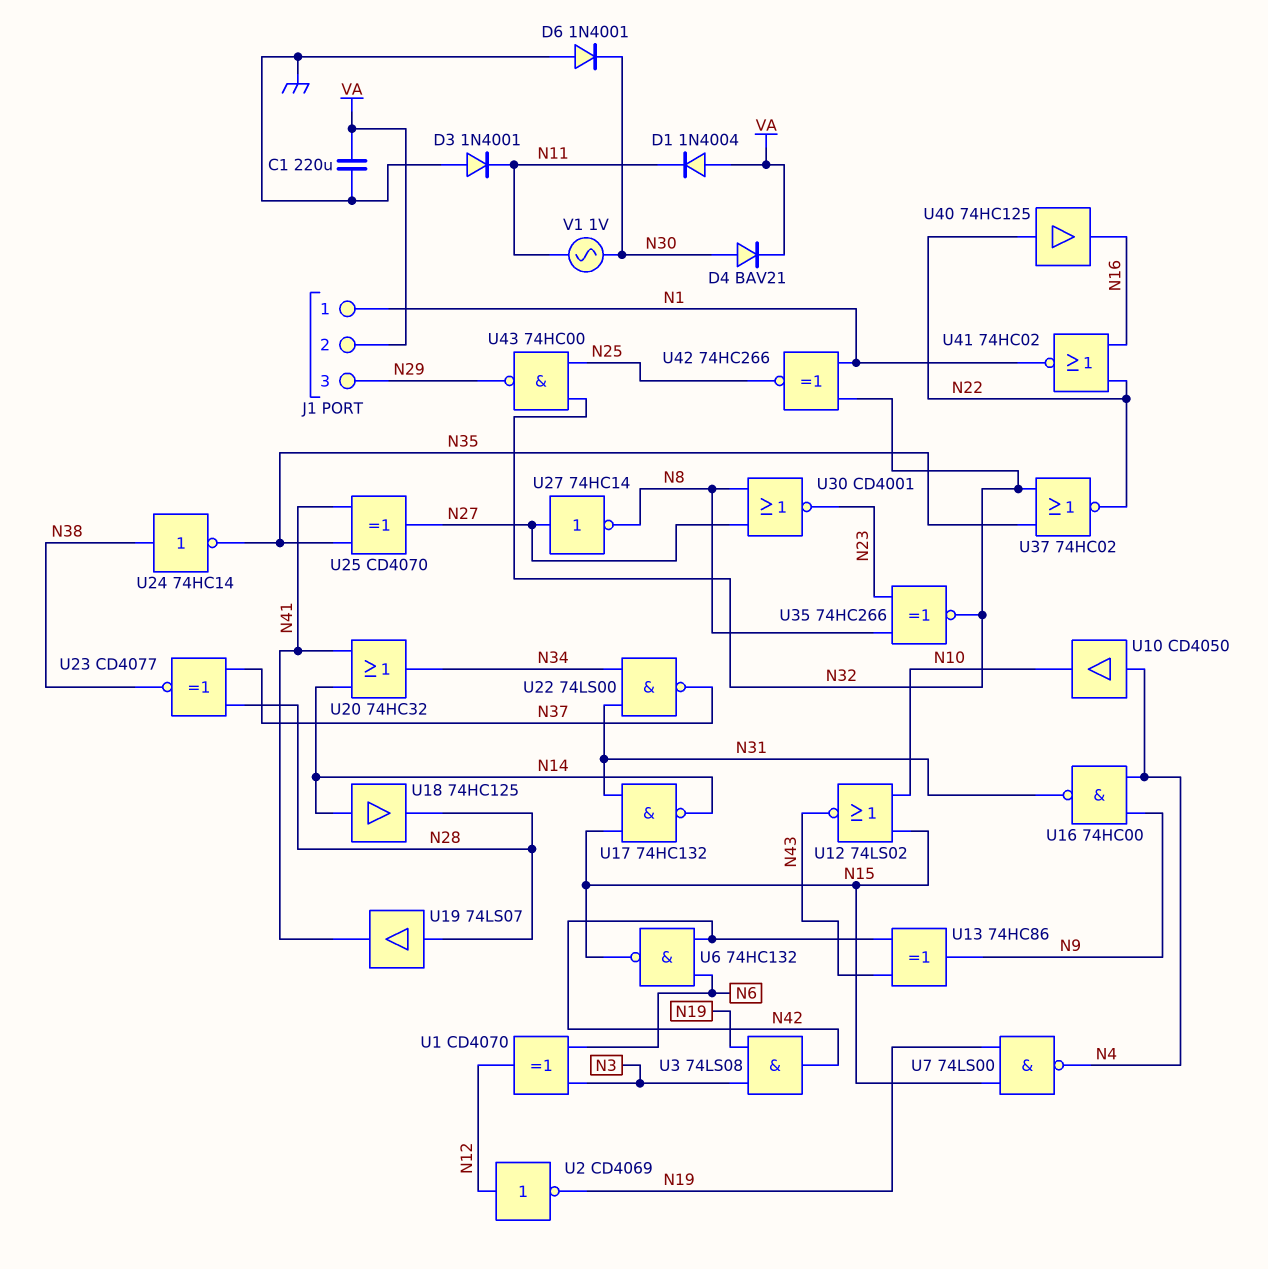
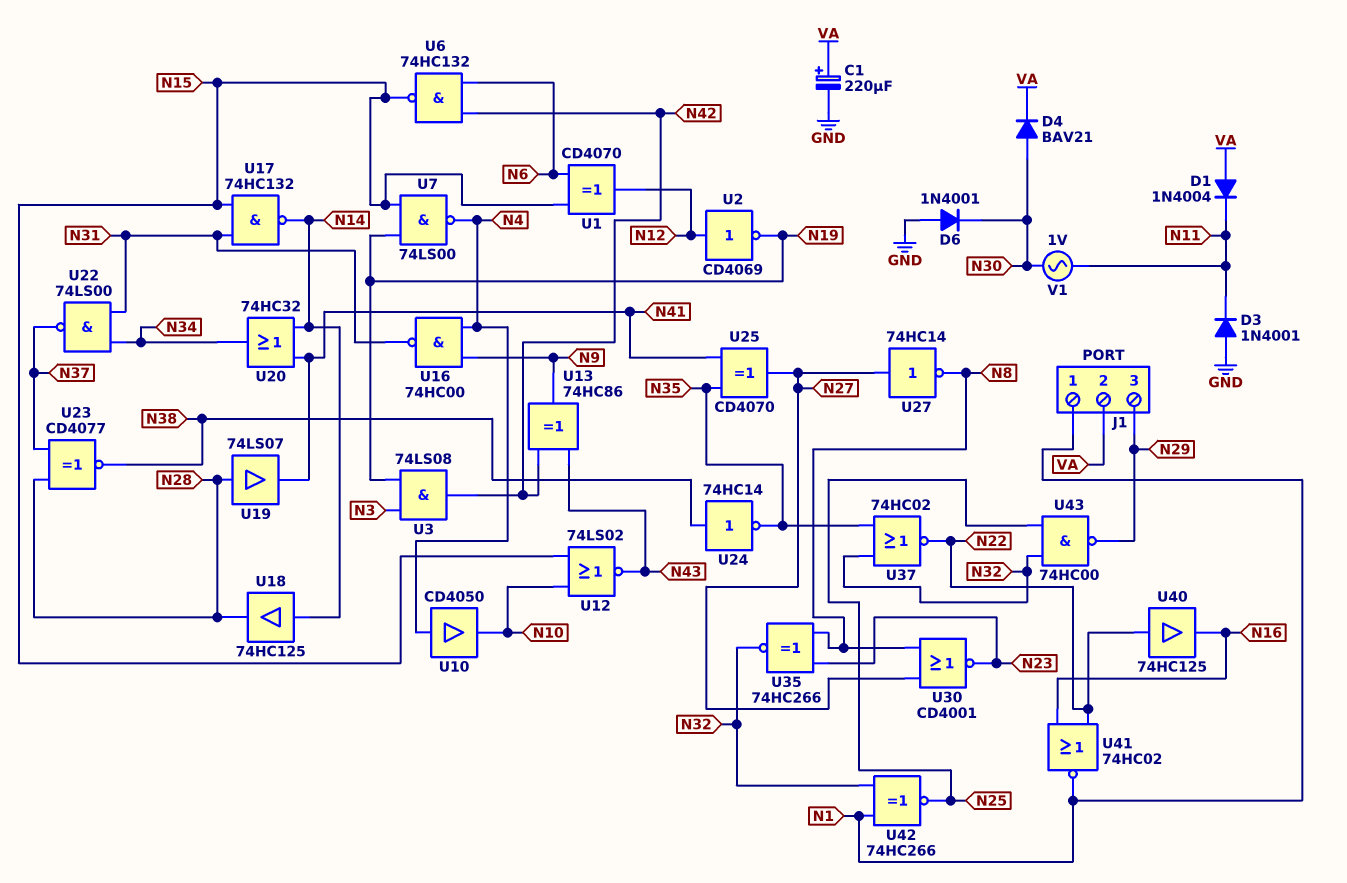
C1: 220uF (GND, VA) -> 220uF (plus VA, minus GND)
U1: XOR CD4070 (in N3, in N6, out N12) -> XOR CD4070 (in N6, in N15, out N12)

